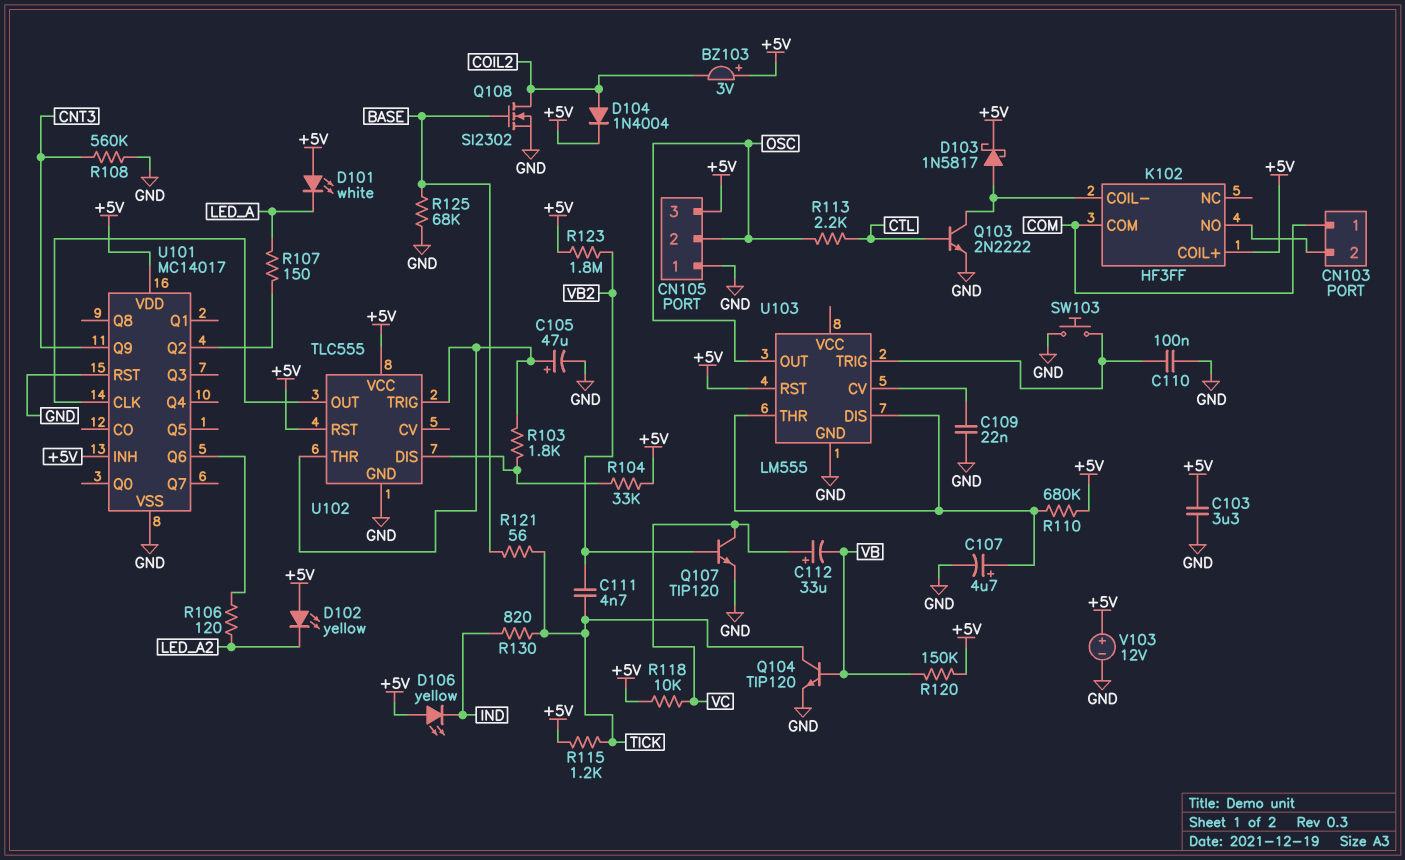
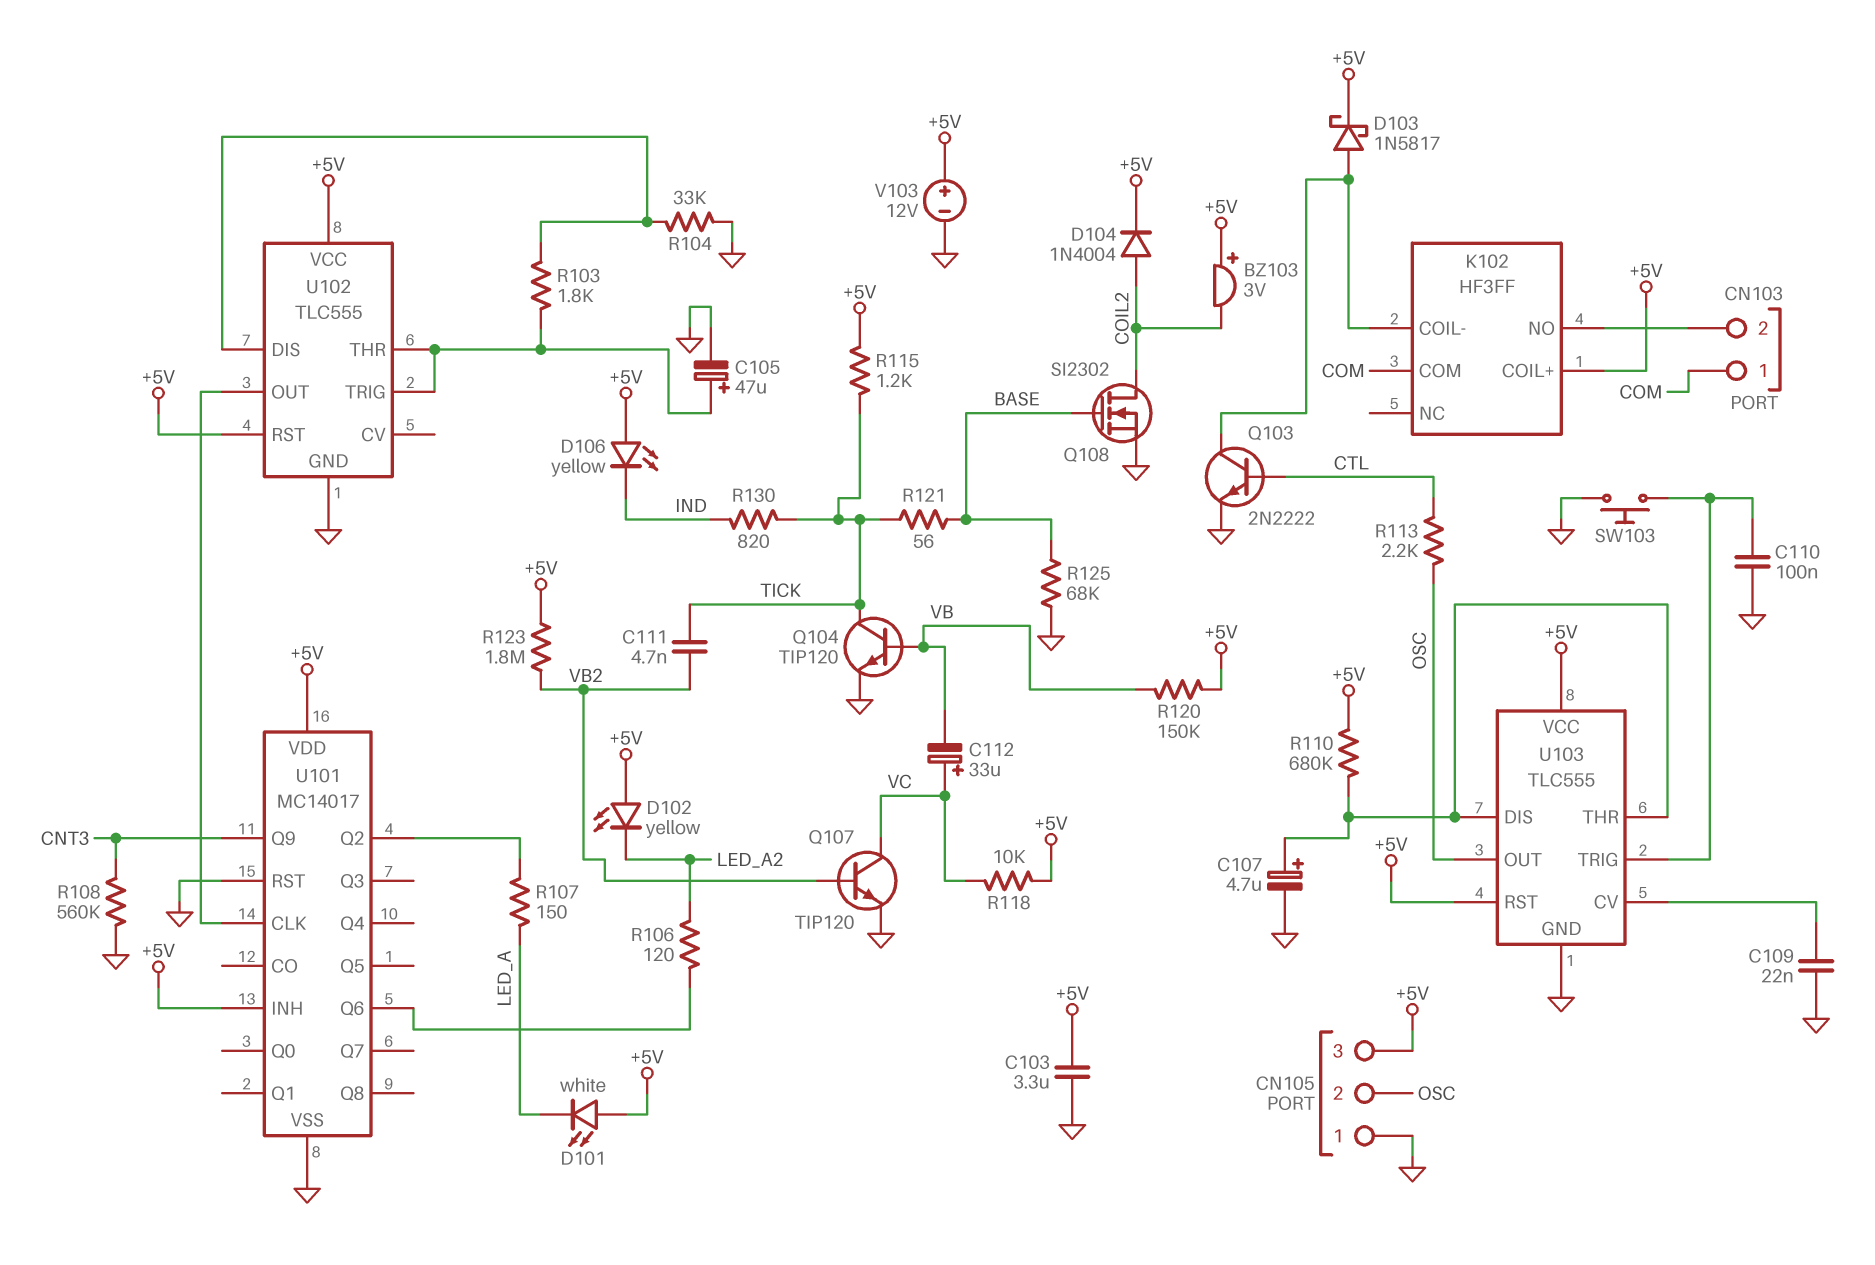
R104: 33k (+5V, U102/DIS) -> 33k (GND, U102/DIS)
U103: LM555 -> TLC555
U103 pin VCC: none -> +5V

